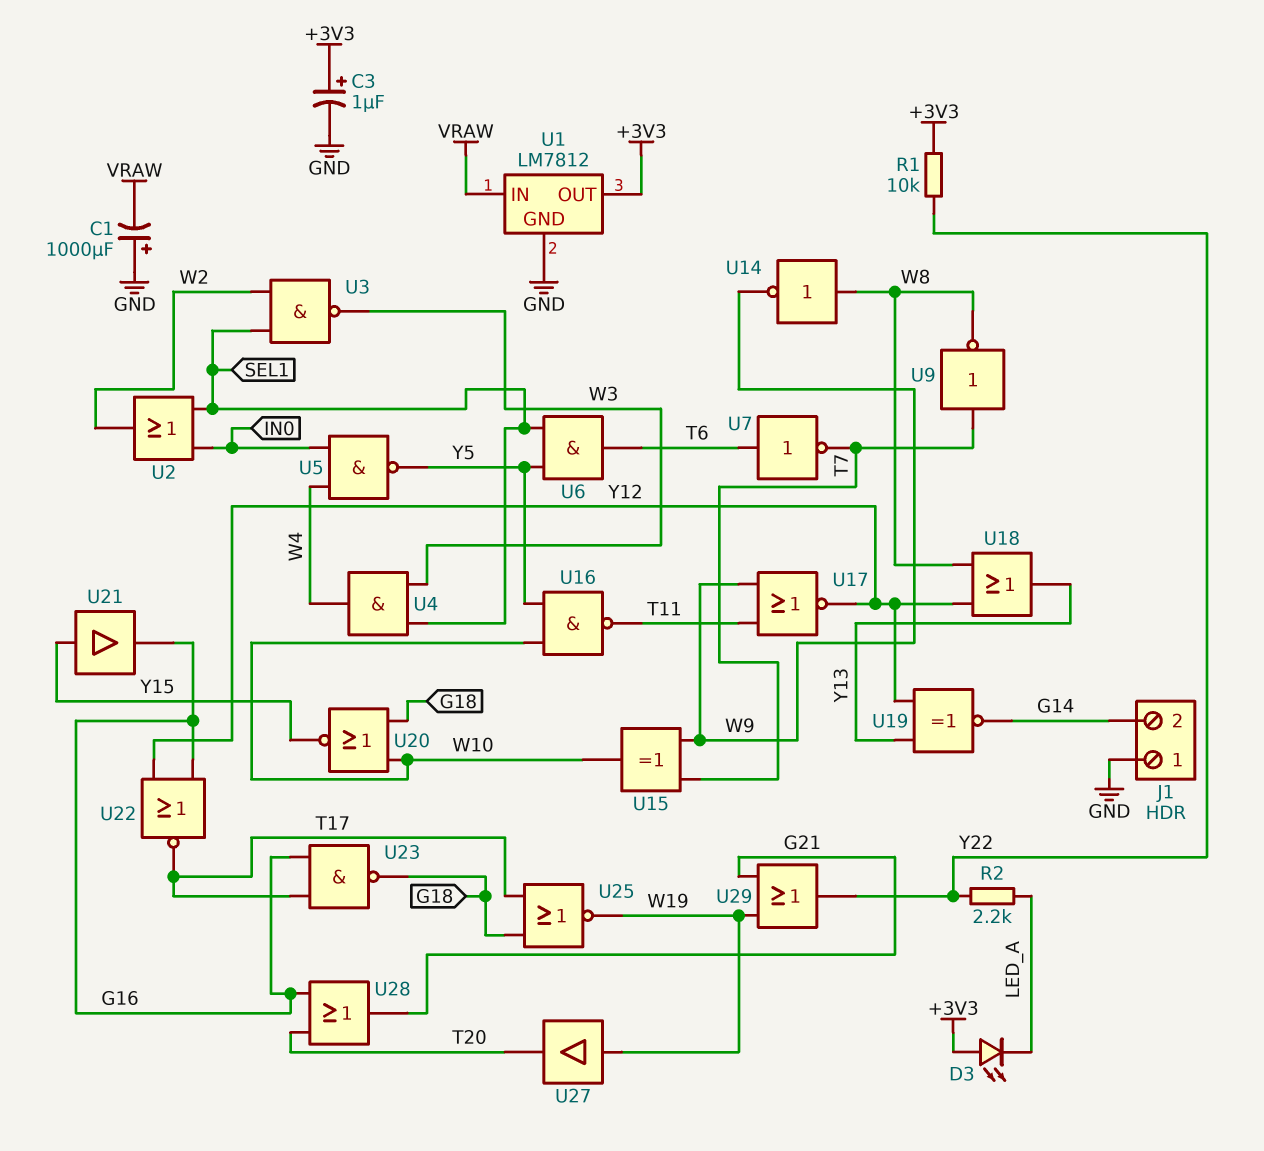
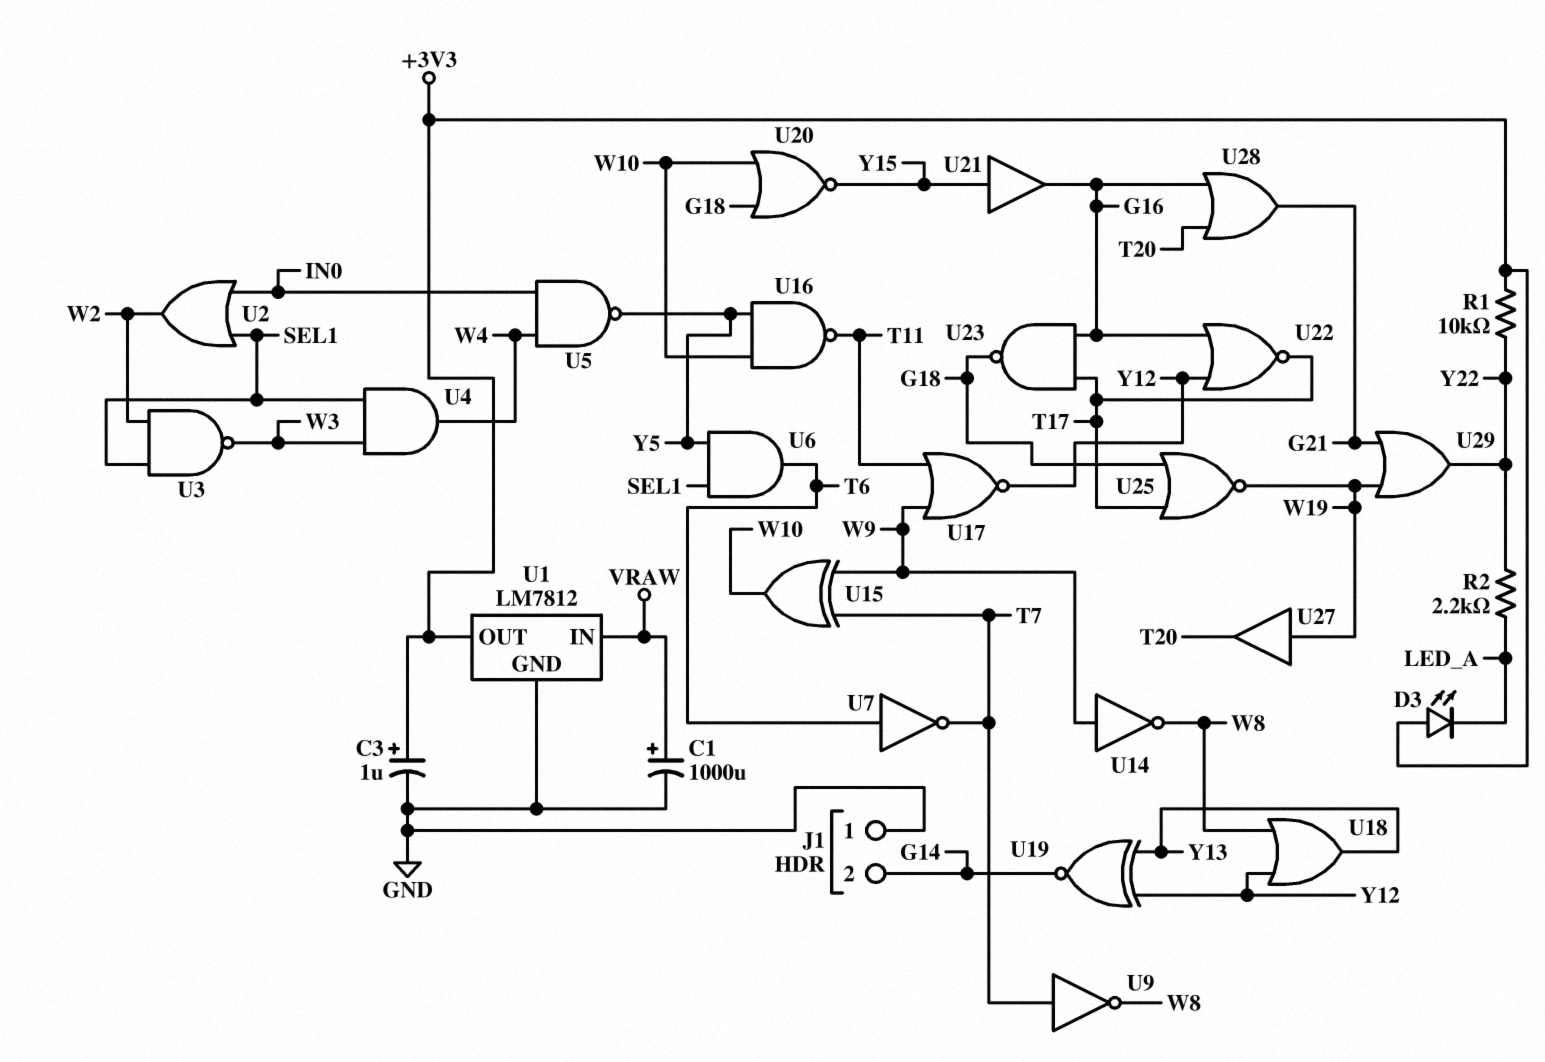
C1: 1000uF (plus GND, minus VRAW) -> 1000uF (plus VRAW, minus GND)
U14: NOT (in W8, out W9) -> NOT (in W9, out W8)

